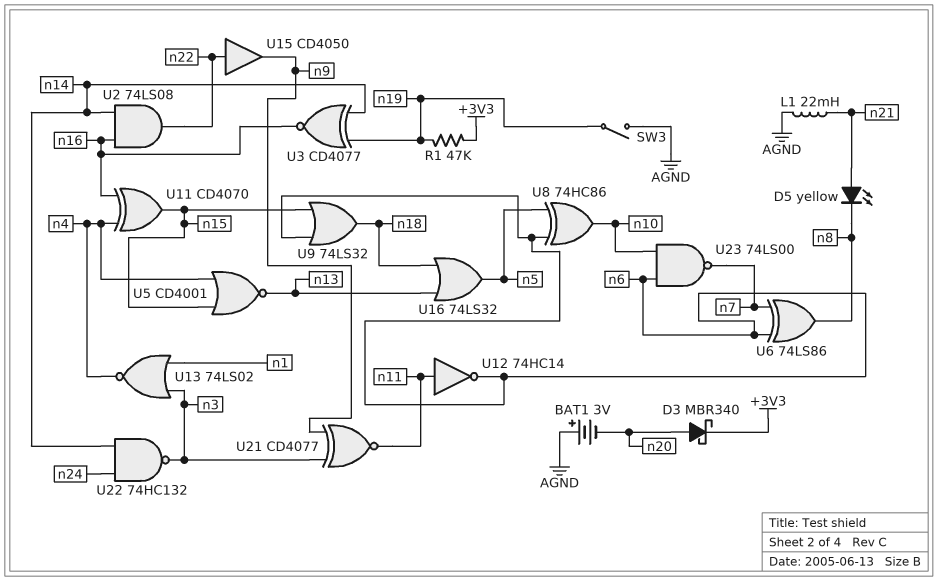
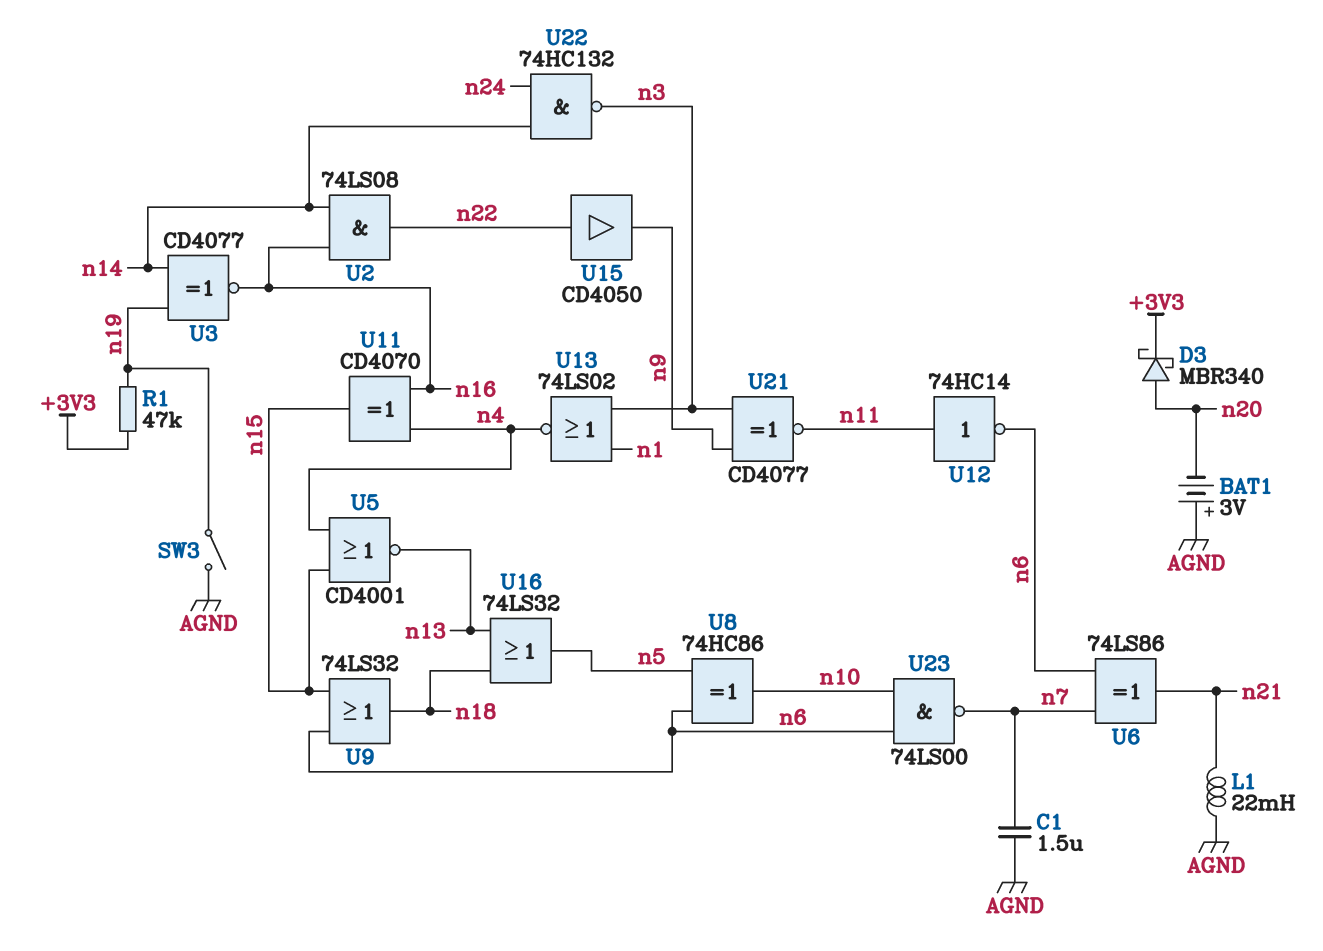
C1: none -> 1.5uF (AGND, n7)
D5: LED yellow (A n21, K n8) -> none
U6: XOR 74LS86 (in n6, in n7, out n8) -> XOR 74LS86 (in n6, in n7, out n21)

